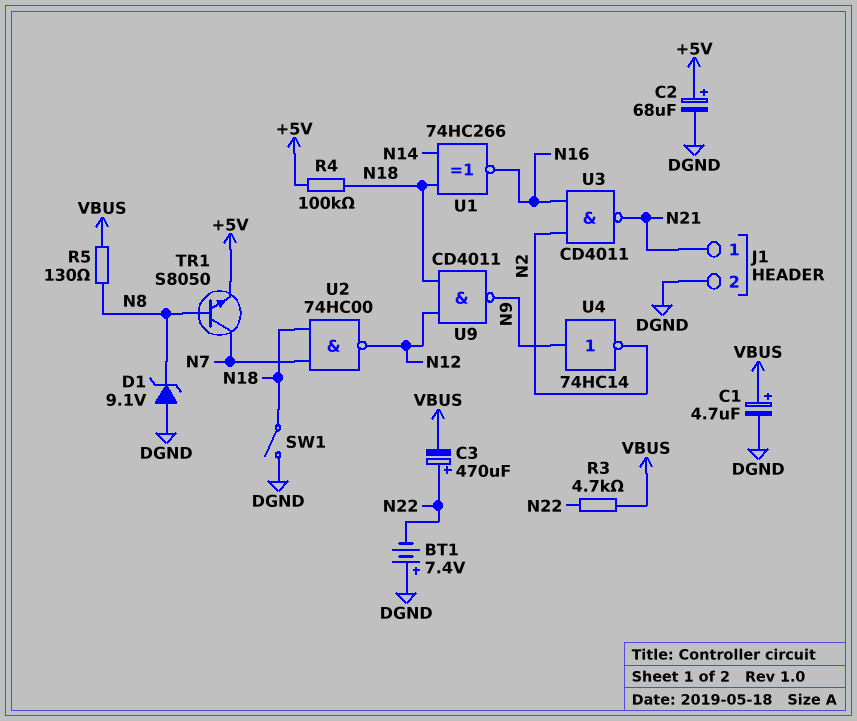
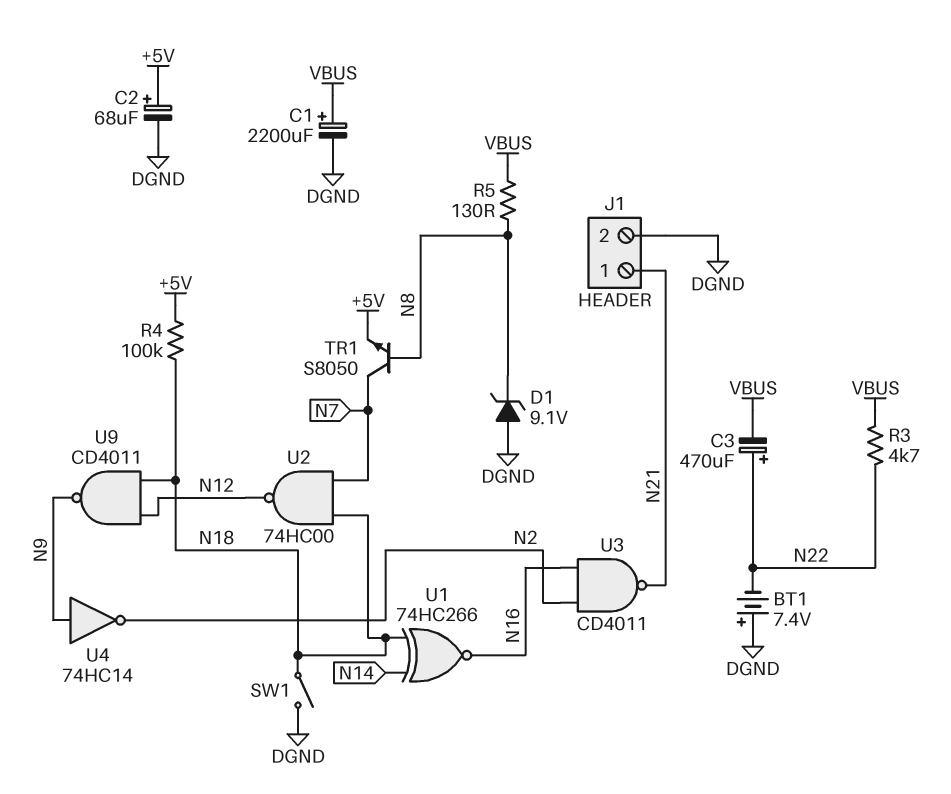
C1: 4.7uF (plus VBUS, minus DGND) -> 2200uF (plus VBUS, minus DGND)

